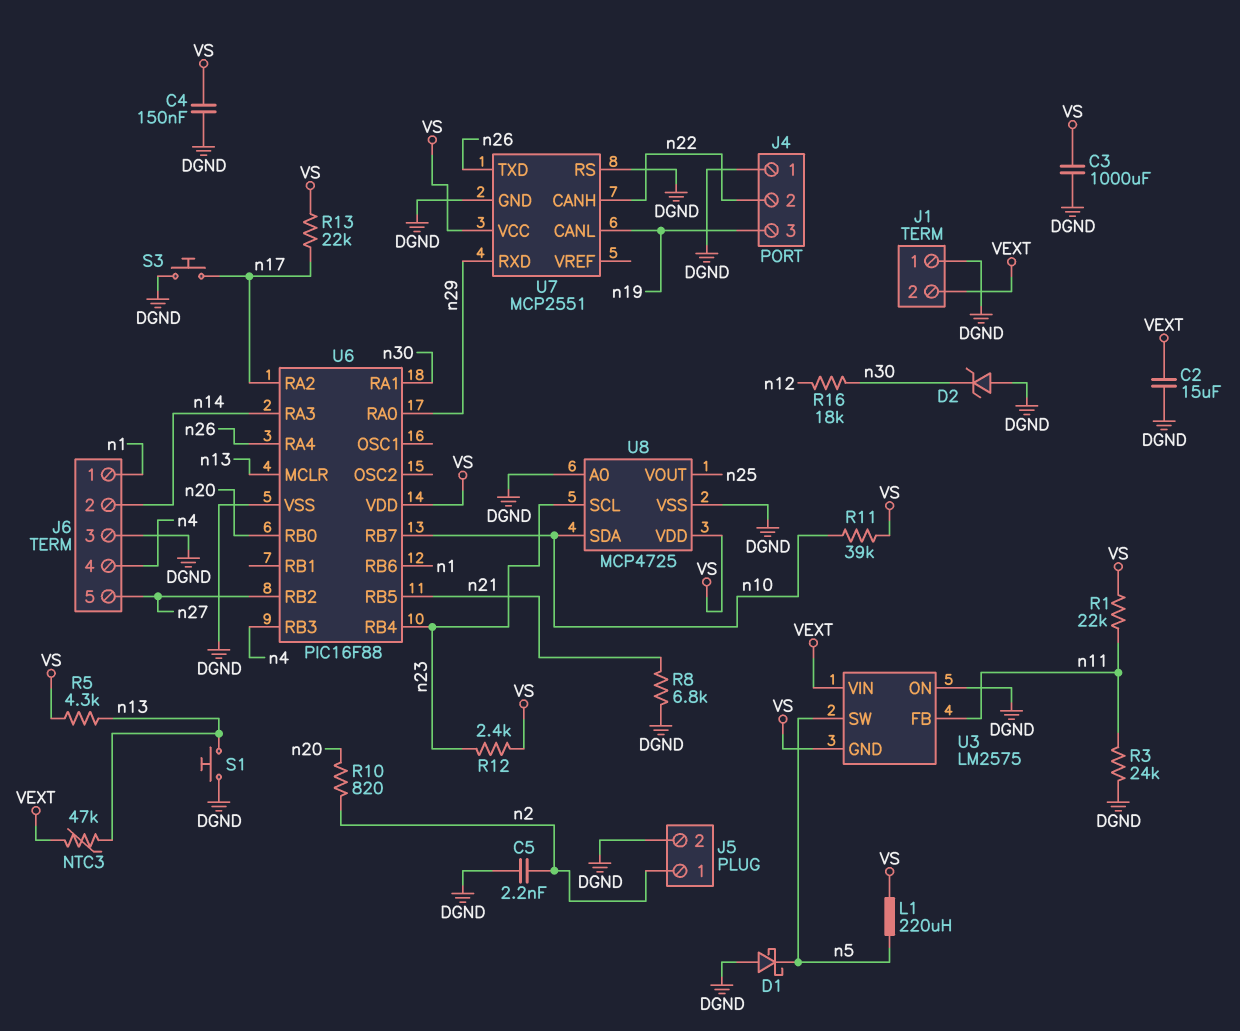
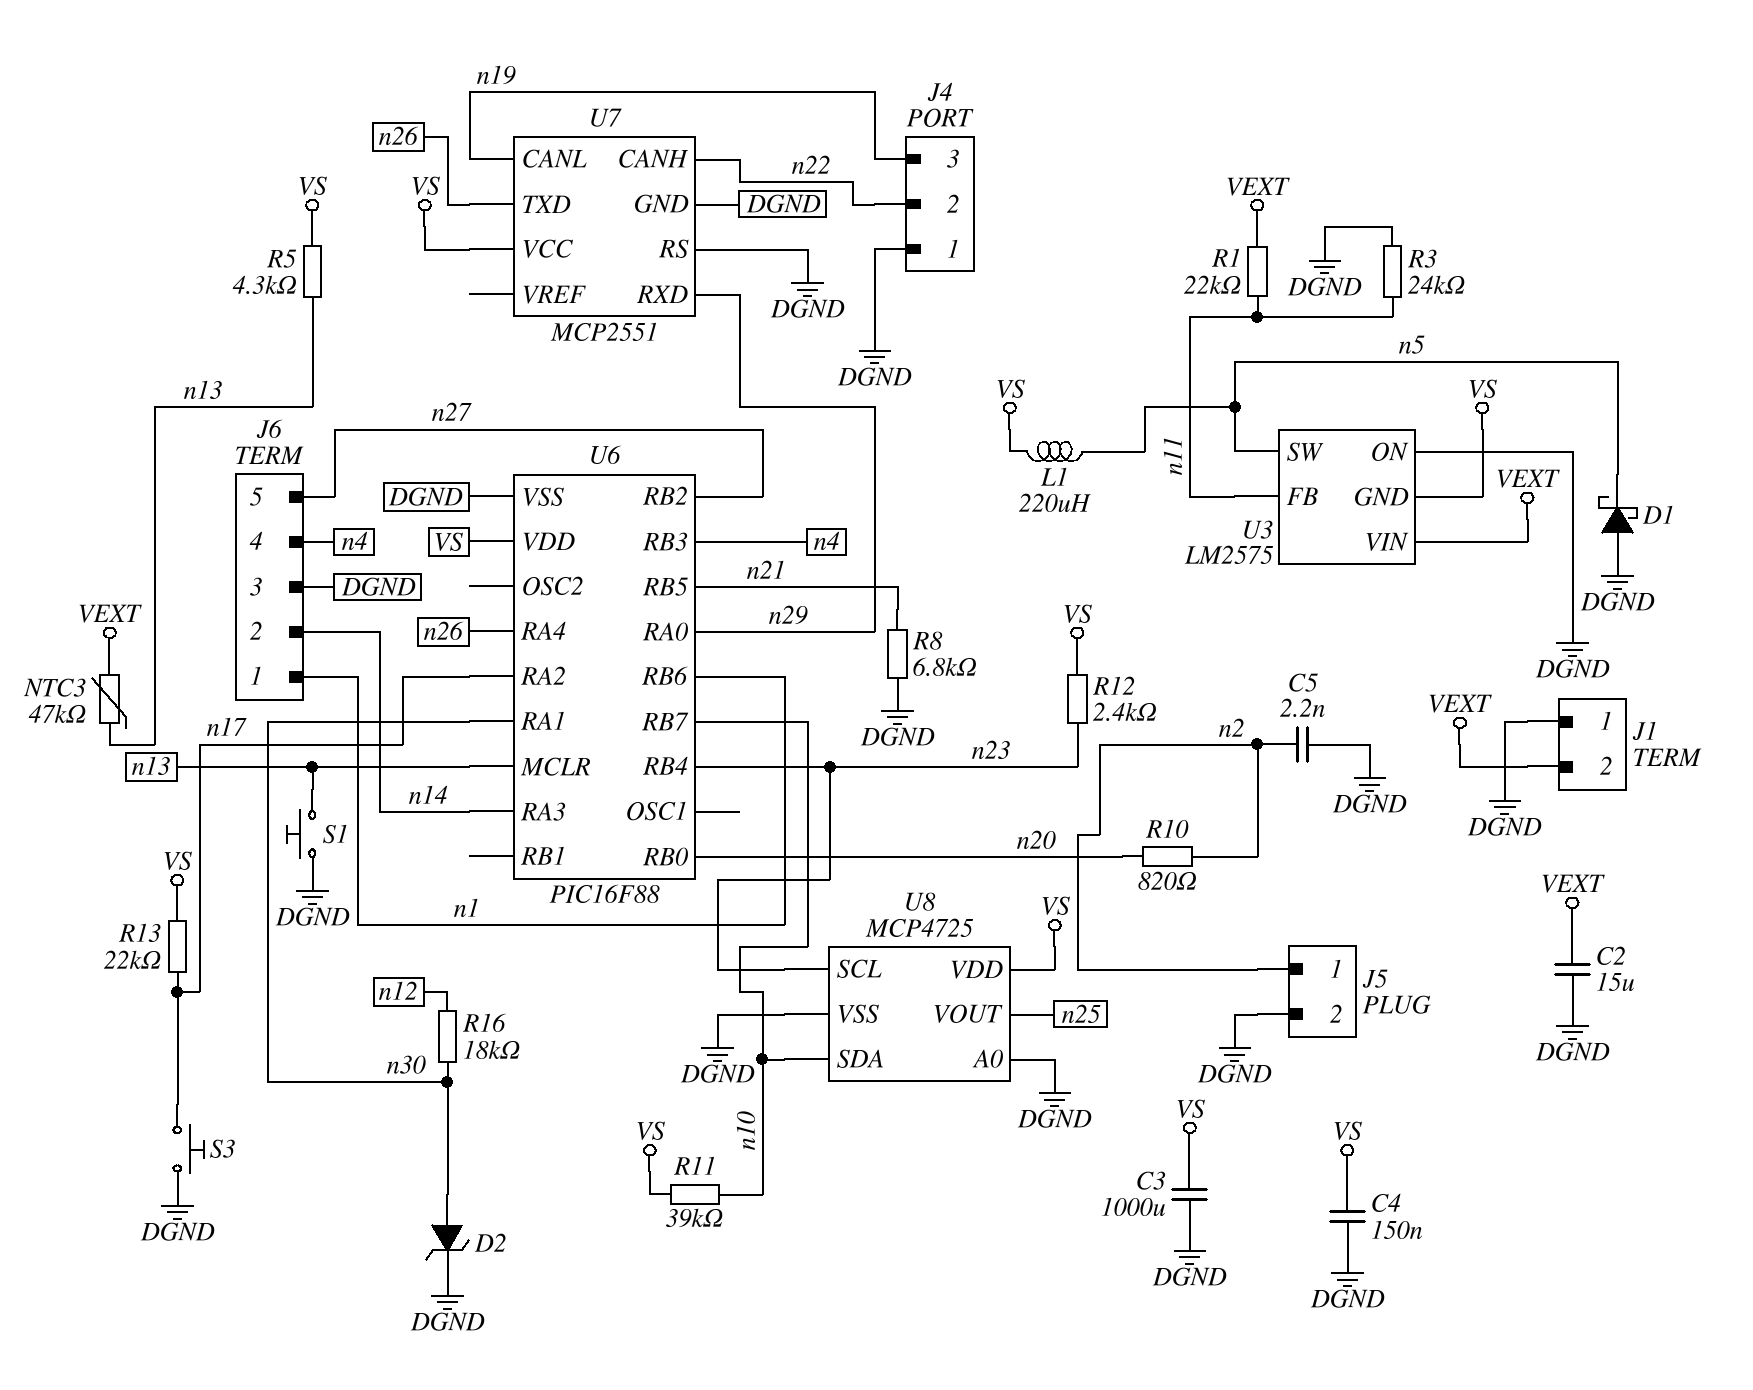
D2: zener (A DGND, K n30) -> zener (A n30, K DGND)
R1: 22k (VS, n11) -> 22k (VEXT, n11)

